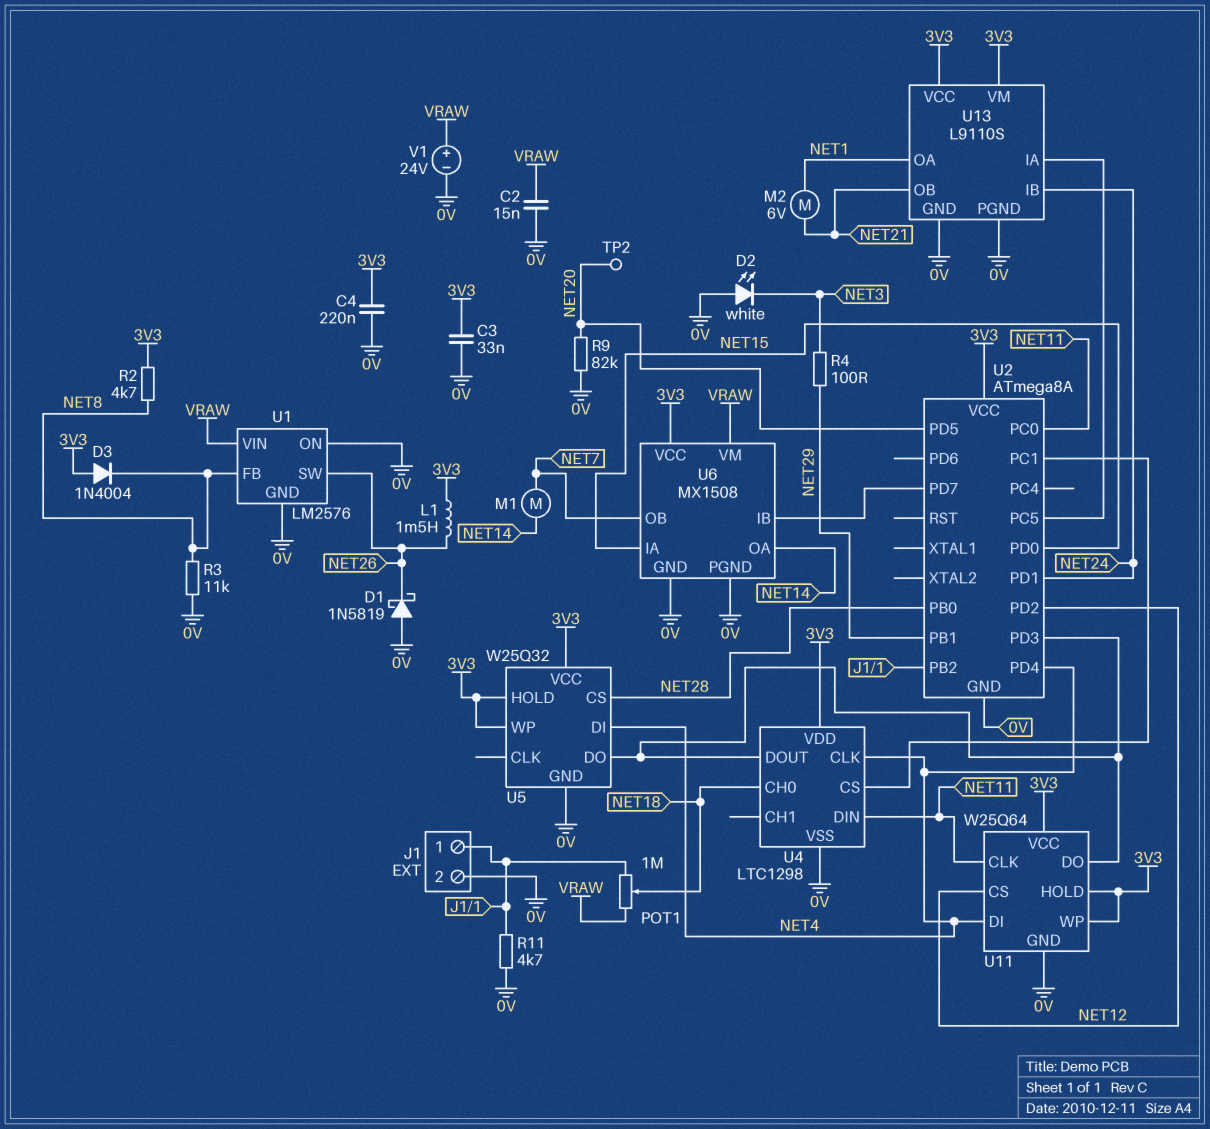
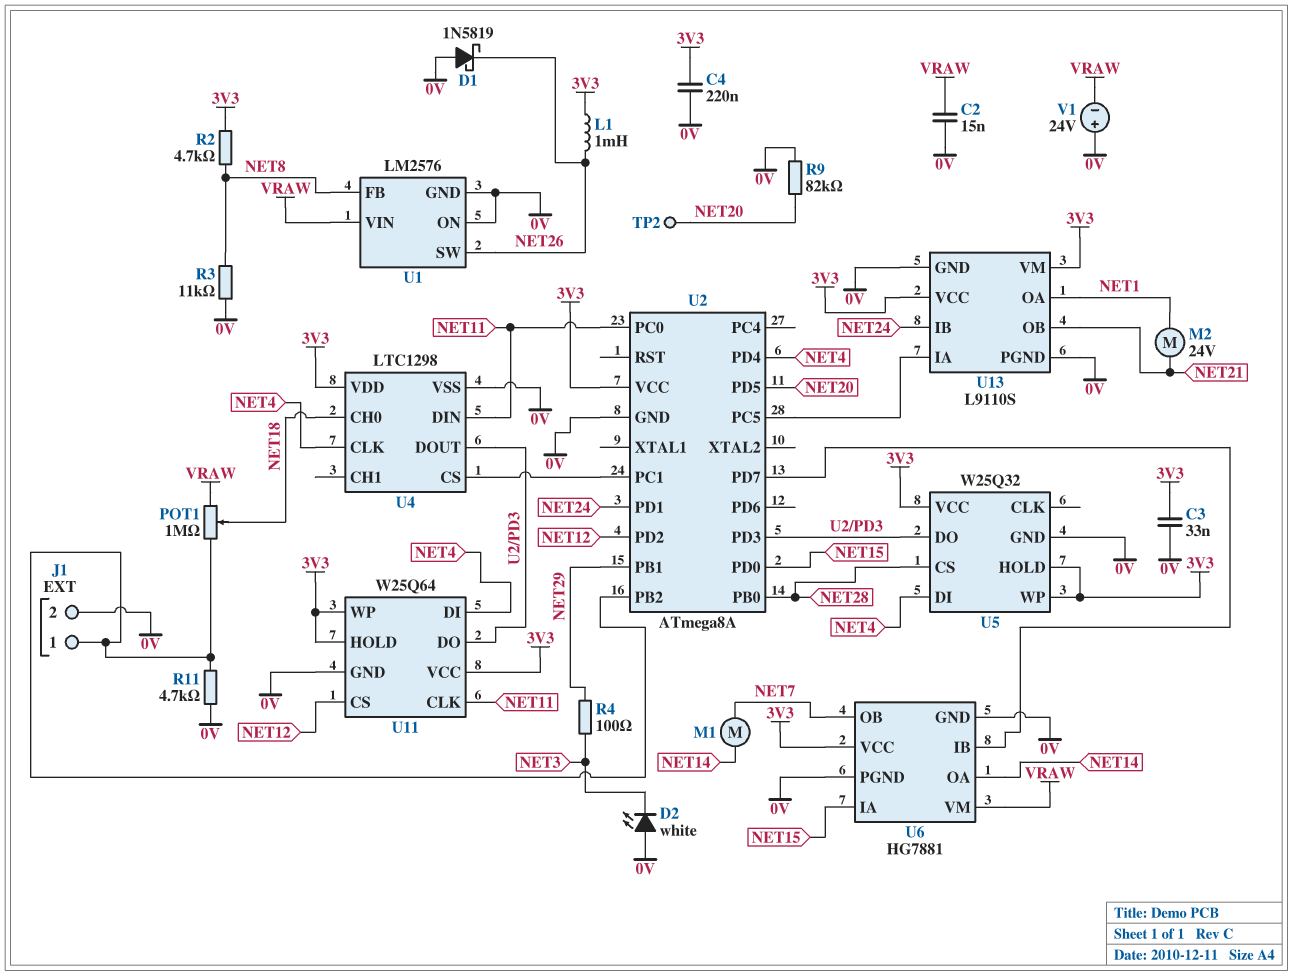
D3: diode 1N4004 (A 3V3, K NET8) -> none
L1: 1.5mH (3V3, NET26) -> 1mH (3V3, NET26)
M2: motor 6V (NET1, NET21) -> motor 24V (NET1, NET21)
U6: MX1508 -> HG7881
V1: 24V (plus VRAW, minus 0V) -> 24V (plus 0V, minus VRAW)

